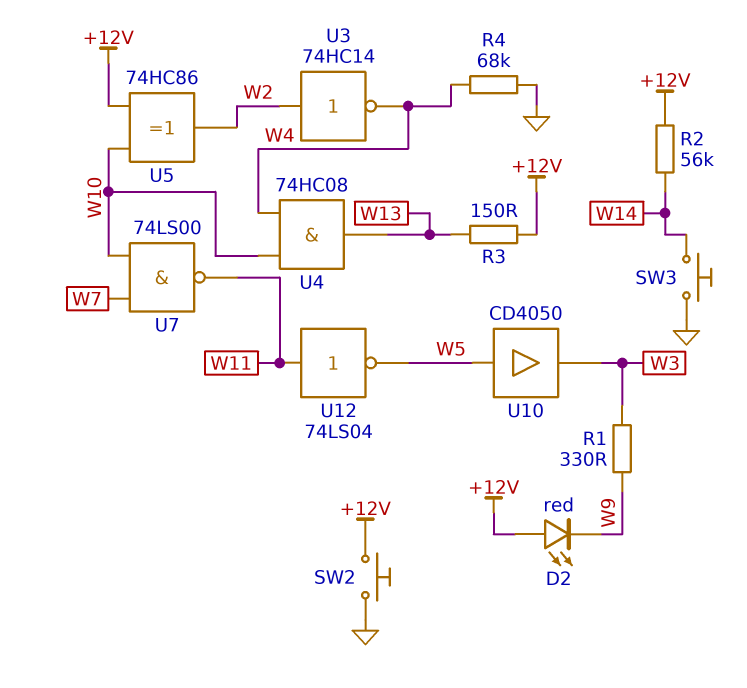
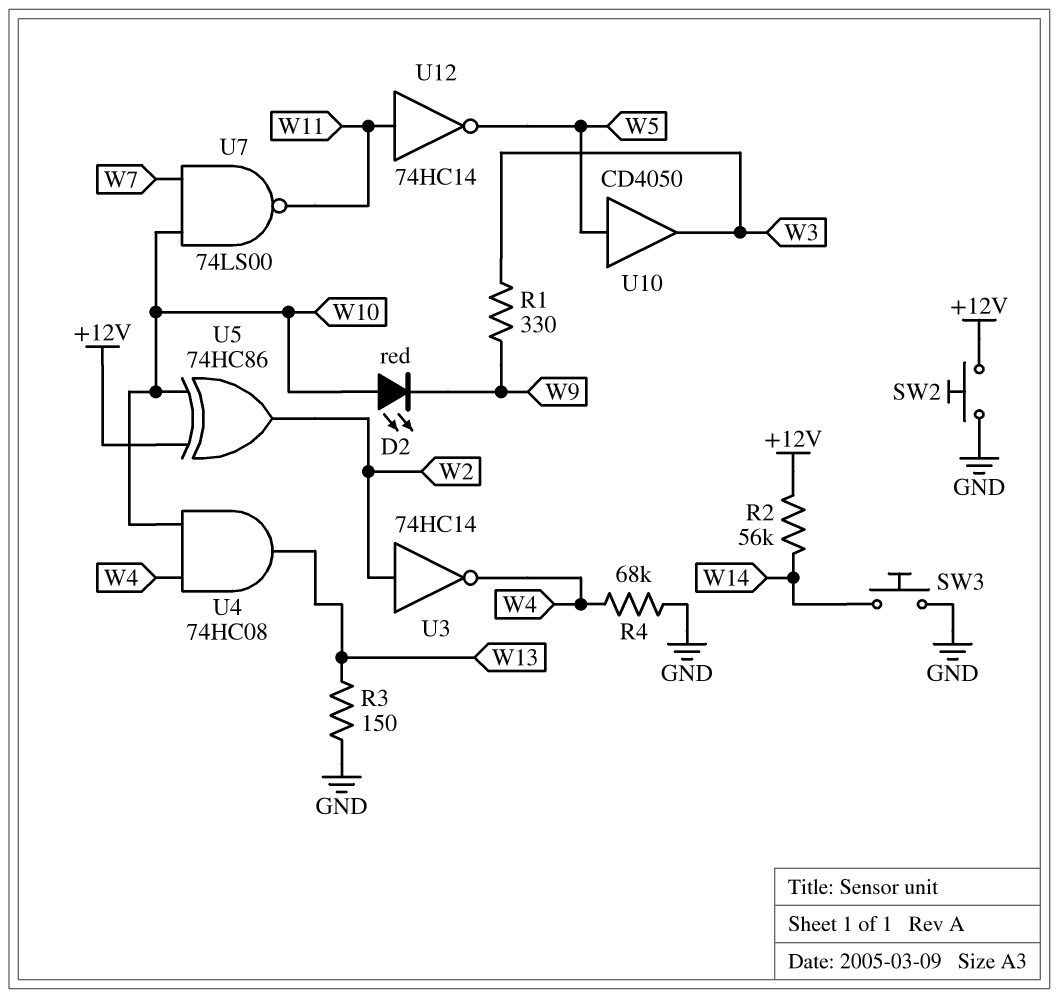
D2: LED red (A +12V, K W9) -> LED red (A W10, K W9)
R3: 150 (+12V, W13) -> 150 (GND, W13)
U12: NOT 74LS04 (in W11, out W5) -> NOT 74HC14 (in W11, out W5)

